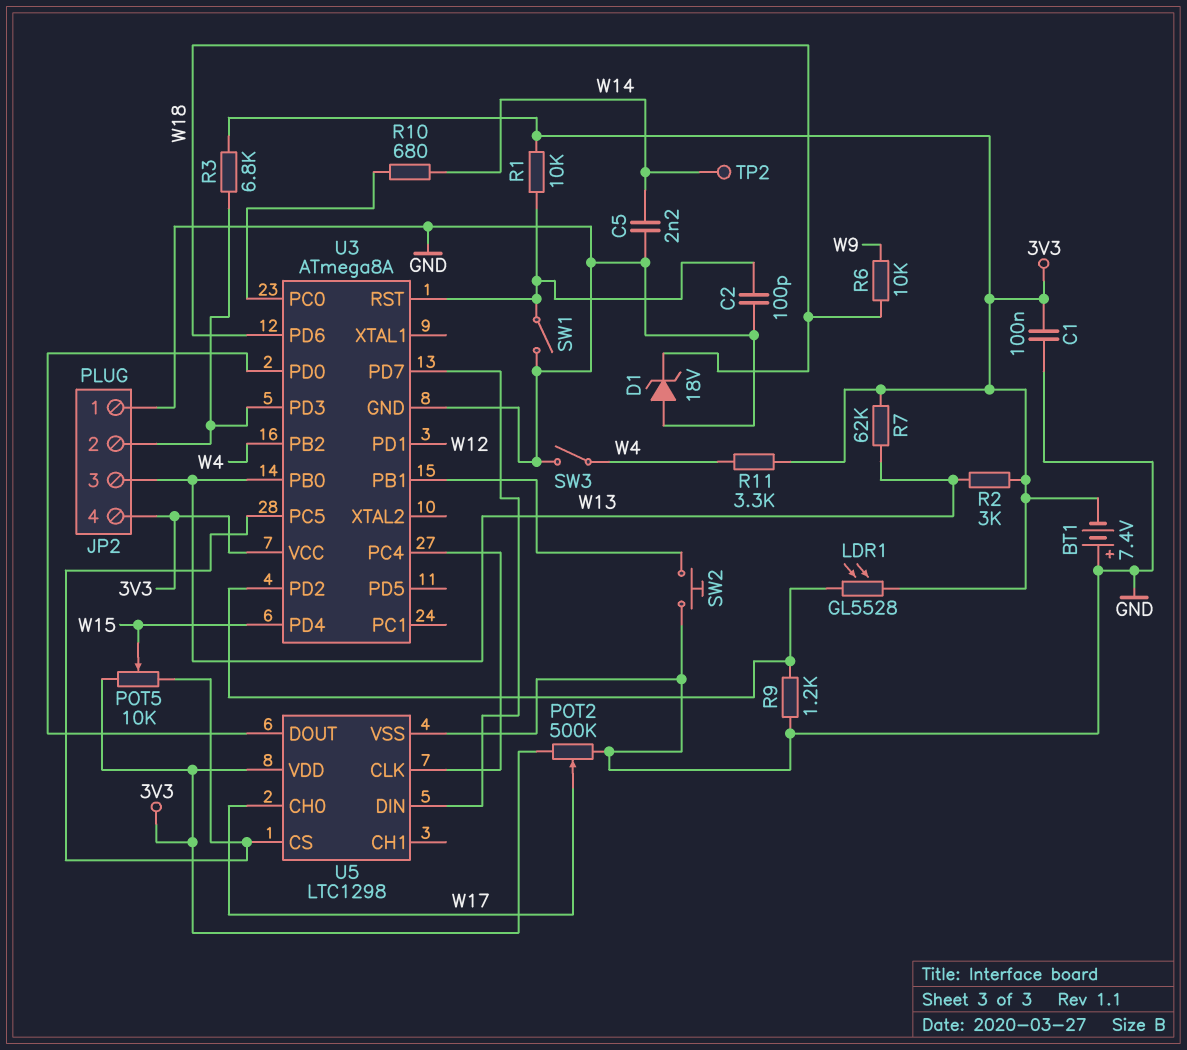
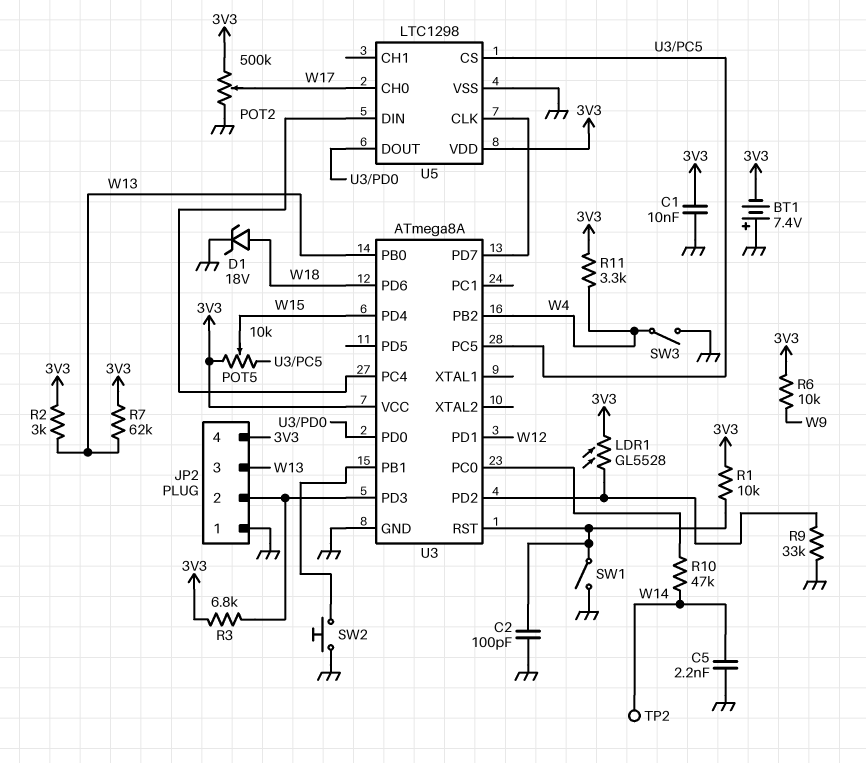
C1: 100nF (3V3, GND) -> 10nF (3V3, GND)
D1: zener 18V (A GND, K W18) -> zener 18V (A W18, K GND)
R6: 10k (W9, W18) -> 10k (3V3, W9)
R9: 1.2k (GND, U3/PD2) -> 33k (GND, U3/PD2)
R10: 680 (U3/PC0, W14) -> 47k (U3/PC0, W14)
U5 pin CLK: U3/PC4 -> U3/PD7
U5 pin DIN: U3/PD7 -> U3/PC4

